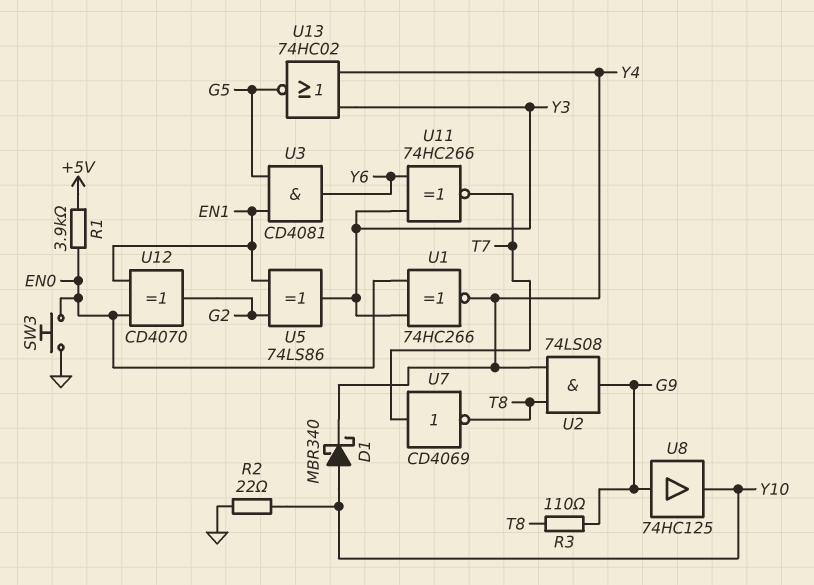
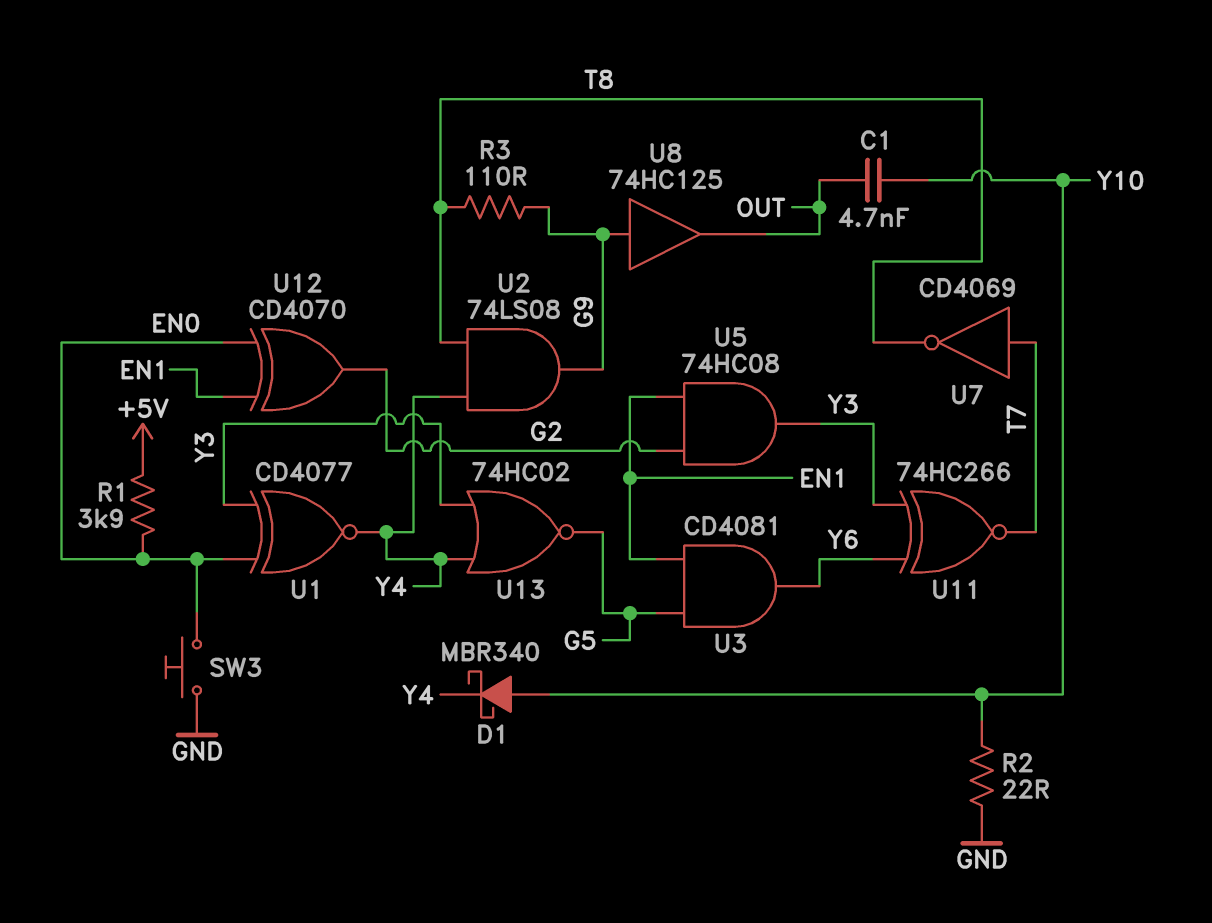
C1: none -> 4.7nF (OUT, Y10)
U1: XNOR 74HC266 (in EN0, in Y3, out Y4) -> XNOR CD4077 (in EN0, in Y3, out Y4)
U5: XOR 74LS86 (in EN1, in G2, out Y3) -> AND 74HC08 (in EN1, in G2, out Y3)
U8: buffer 74HC125 (in G9, out Y10) -> buffer 74HC125 (in G9, out OUT)

